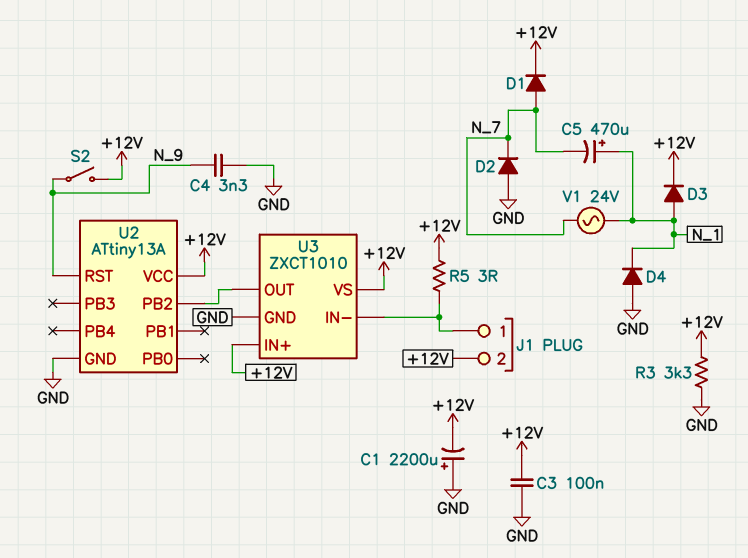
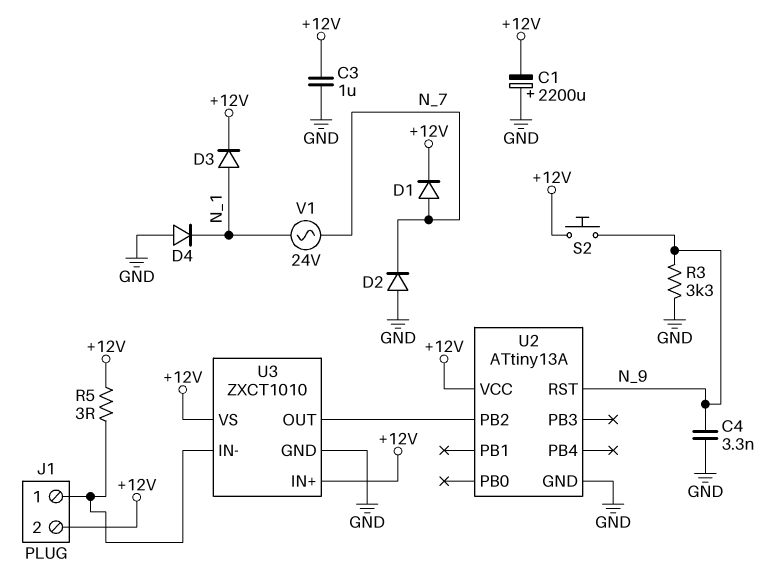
C3: 100nF (+12V, GND) -> 1uF (+12V, GND)
C5: 470uF (plus N_1, minus N_7) -> none
R3: 3.3k (+12V, GND) -> 3.3k (GND, N_9)
S2: switch (+12V, N_9) -> button (+12V, N_9)

